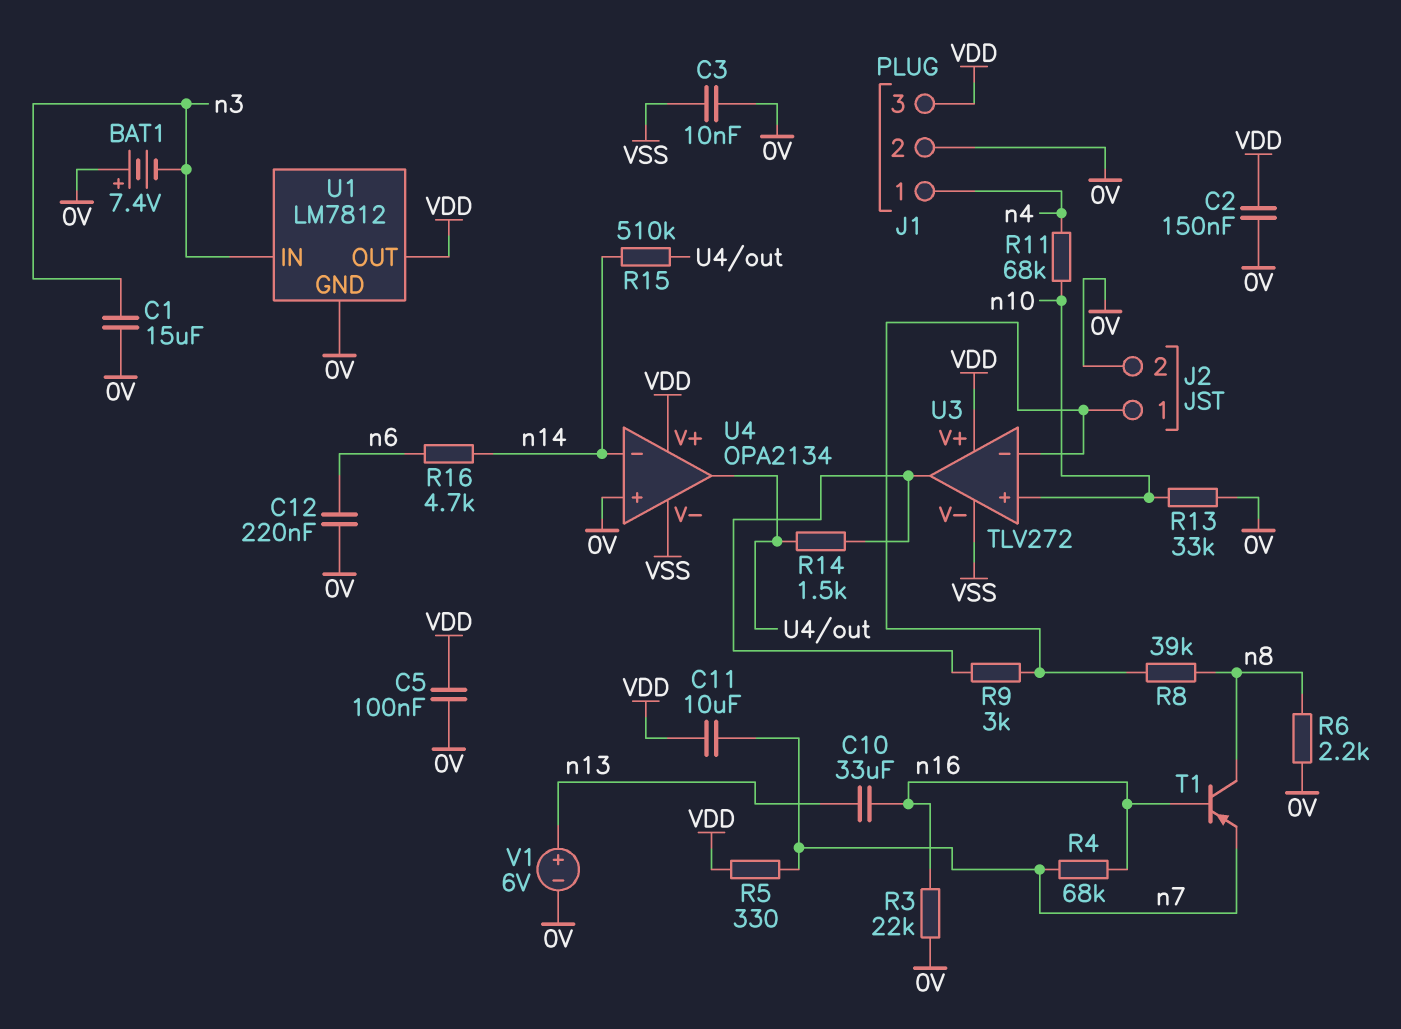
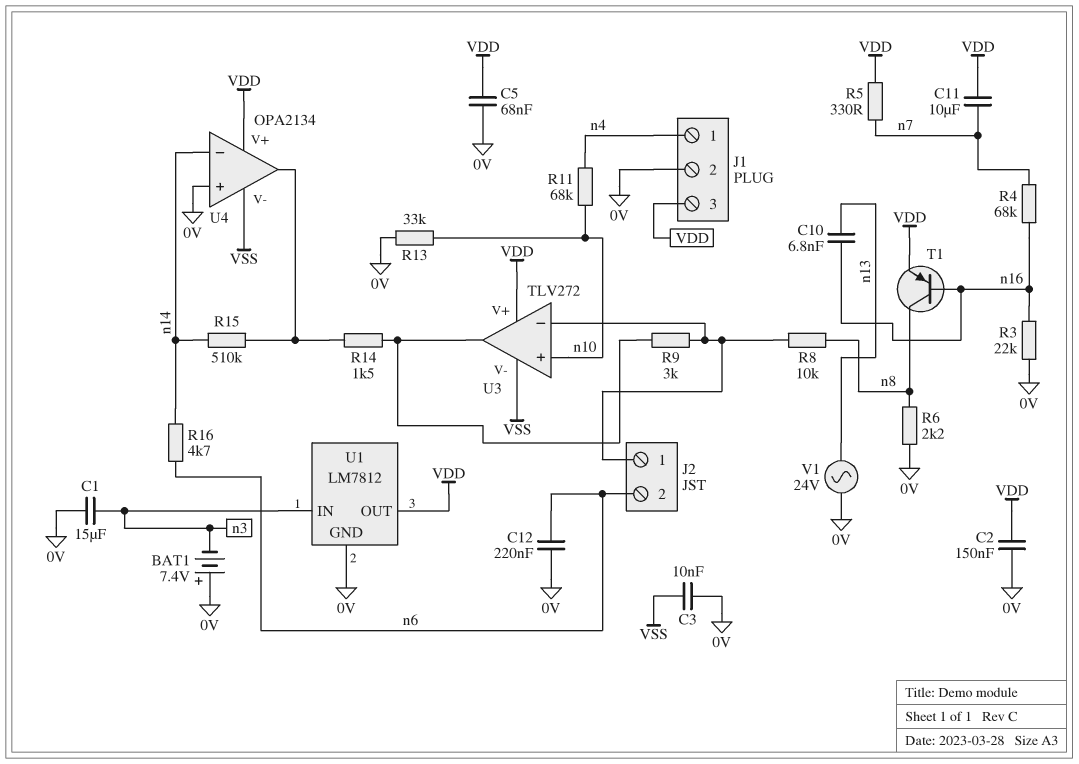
C5: 100nF (0V, VDD) -> 68nF (0V, VDD)
C10: 33uF (n13, n16) -> 6.8nF (n13, n16)
J2 pin 2: 0V -> n6
R8: 39k (J2/1, n8) -> 10k (J2/1, n8)
T1: PNP (B n16, C n8, E n7) -> PNP (B n16, C n8, E VDD)
V1: 6V (plus n13, minus 0V) -> AC 24V (0V, n13)

